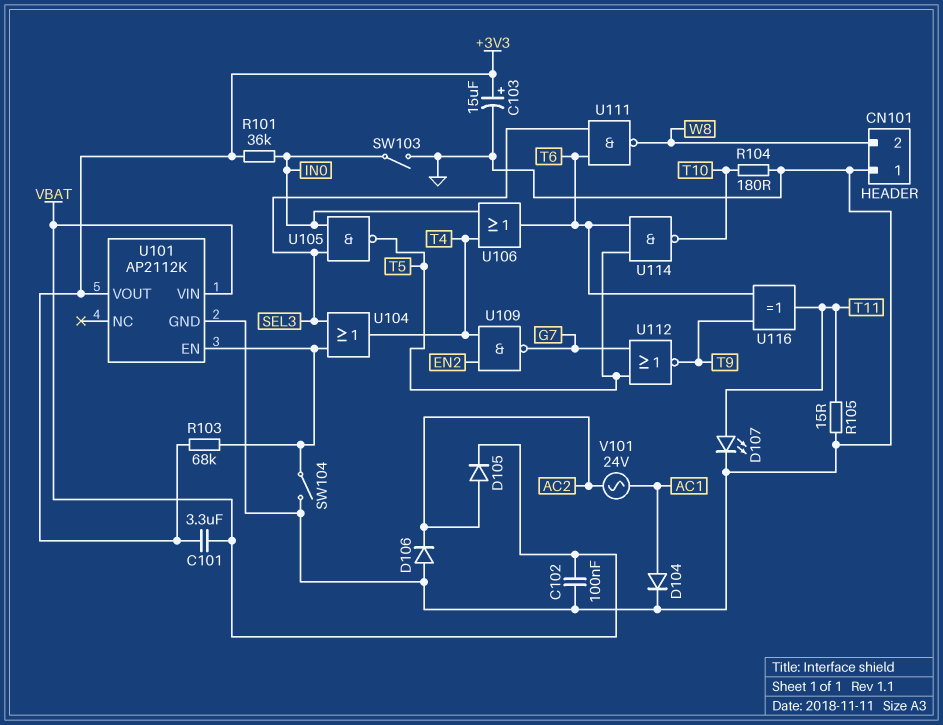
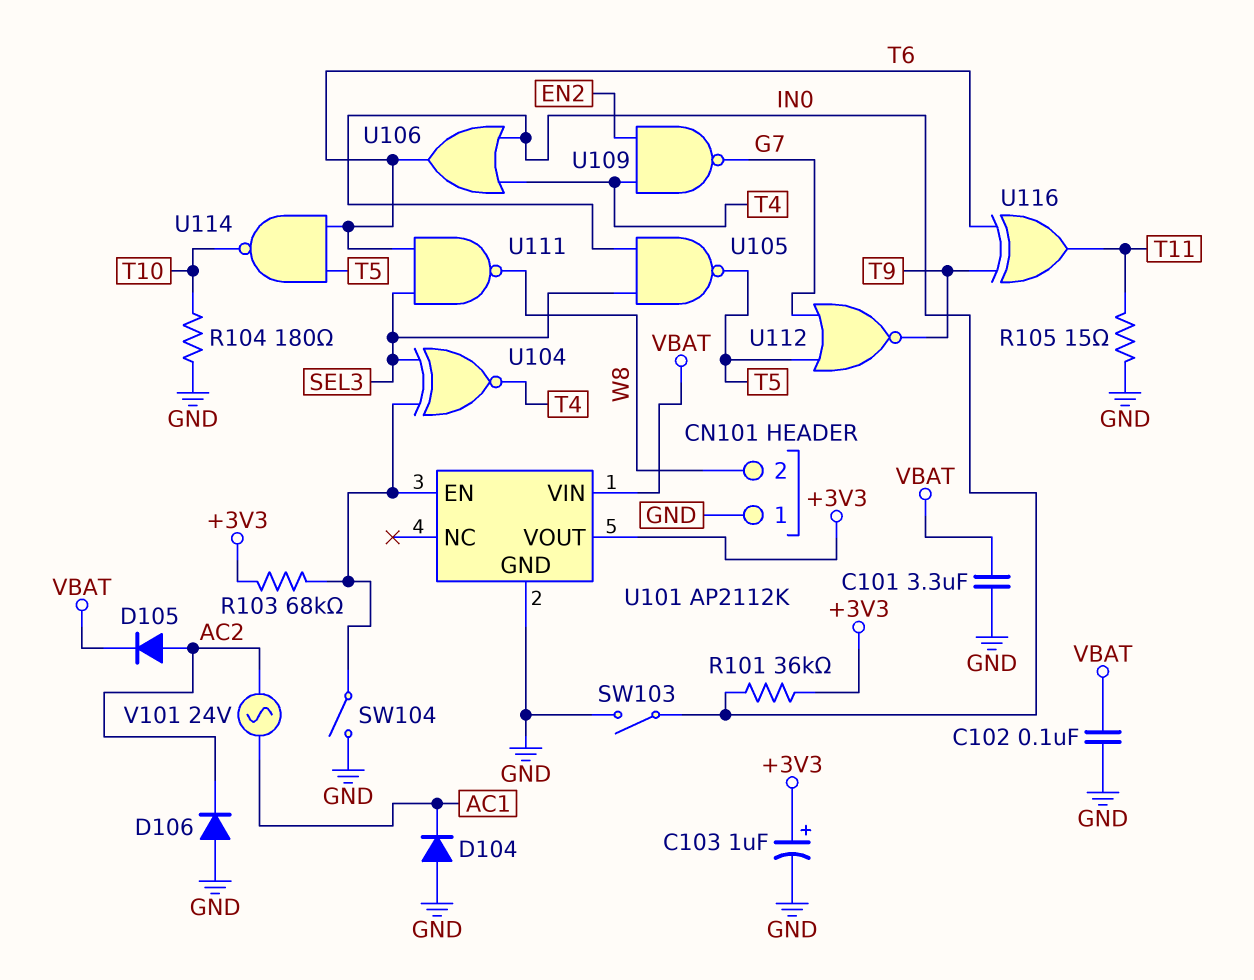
C101: 3.3uF (+3V3, VBAT) -> 3.3uF (GND, VBAT)
C103: 15uF (plus +3V3, minus GND) -> 1uF (plus +3V3, minus GND)
D104: diode (A AC1, K GND) -> diode (A GND, K AC1)
D107: LED (A T11, K GND) -> none
U104: OR (in SEL3, in U101/EN, out T4) -> XNOR (in SEL3, in U101/EN, out T4)

